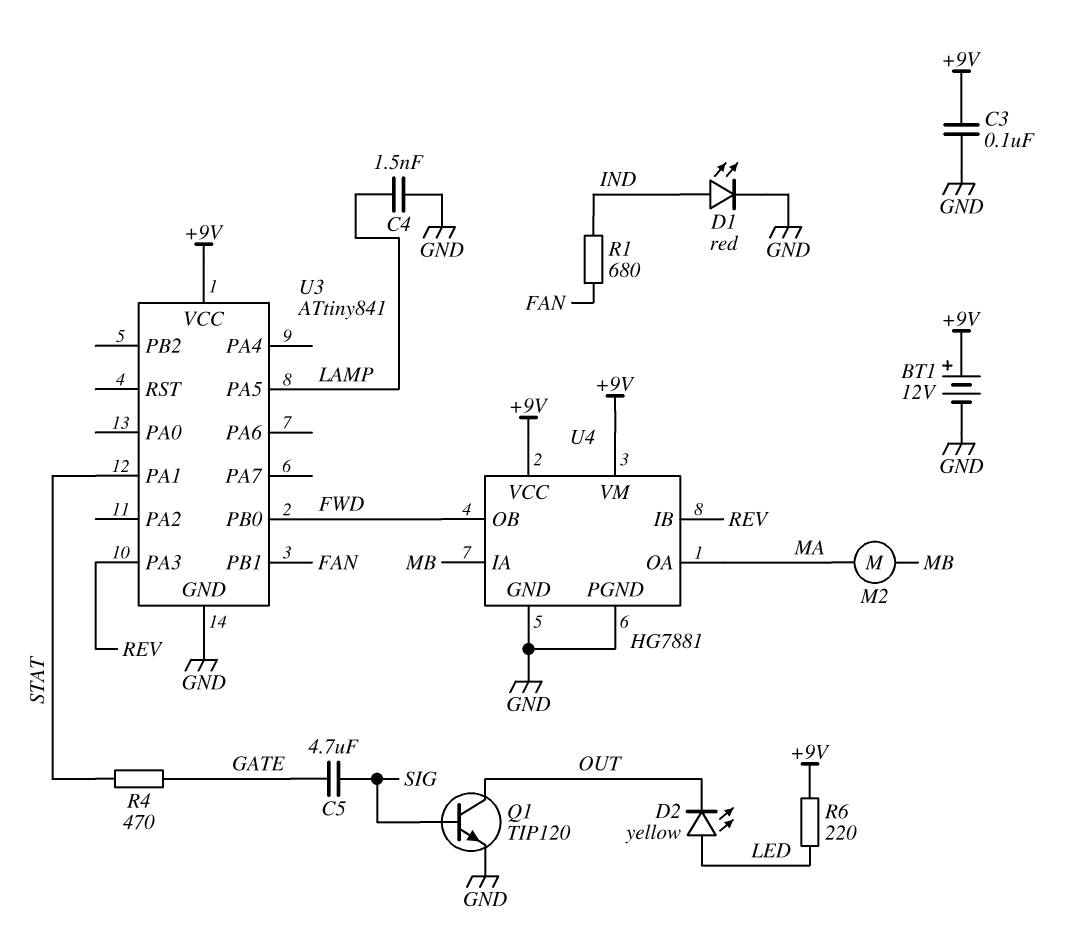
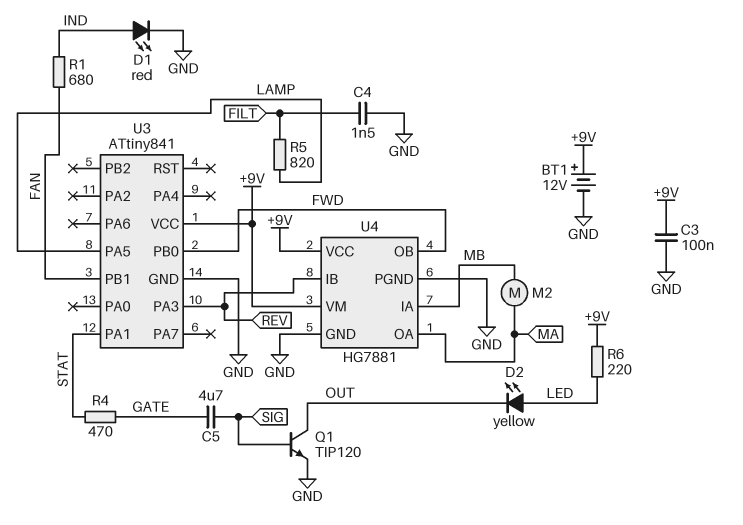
C4: 1.5nF (GND, LAMP) -> 1.5nF (FILT, GND)
R5: none -> 820 (FILT, LAMP)

